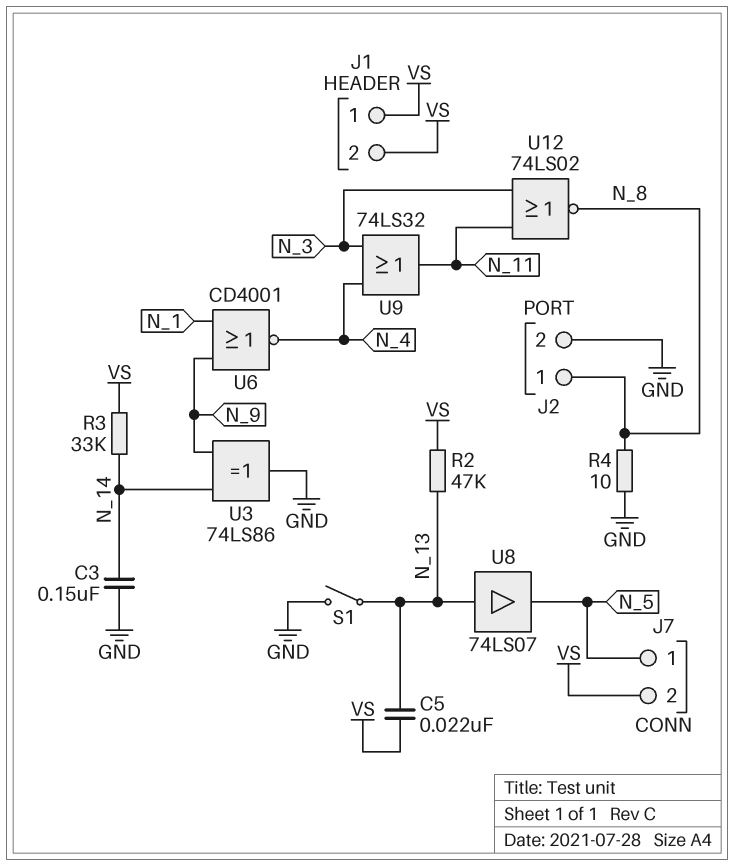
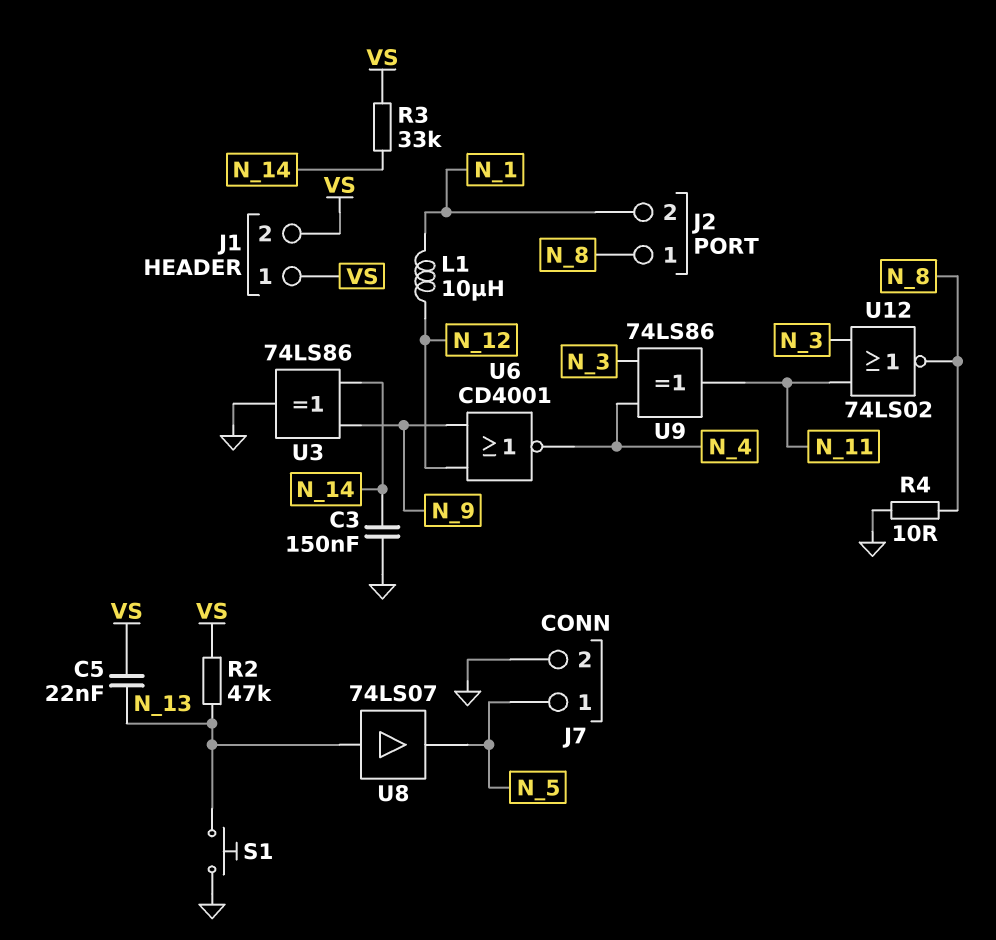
J2 pin 2: GND -> N_1
J7 pin 2: VS -> GND
L1: none -> 10uH (N_1, N_12)
S1: switch (GND, N_13) -> button (GND, N_13)
U6: NOR CD4001 (in N_1, in N_9, out N_4) -> NOR CD4001 (in N_9, in N_12, out N_4)
U9: OR 74LS32 (in N_3, in N_4, out N_11) -> XOR 74LS86 (in N_3, in N_4, out N_11)

